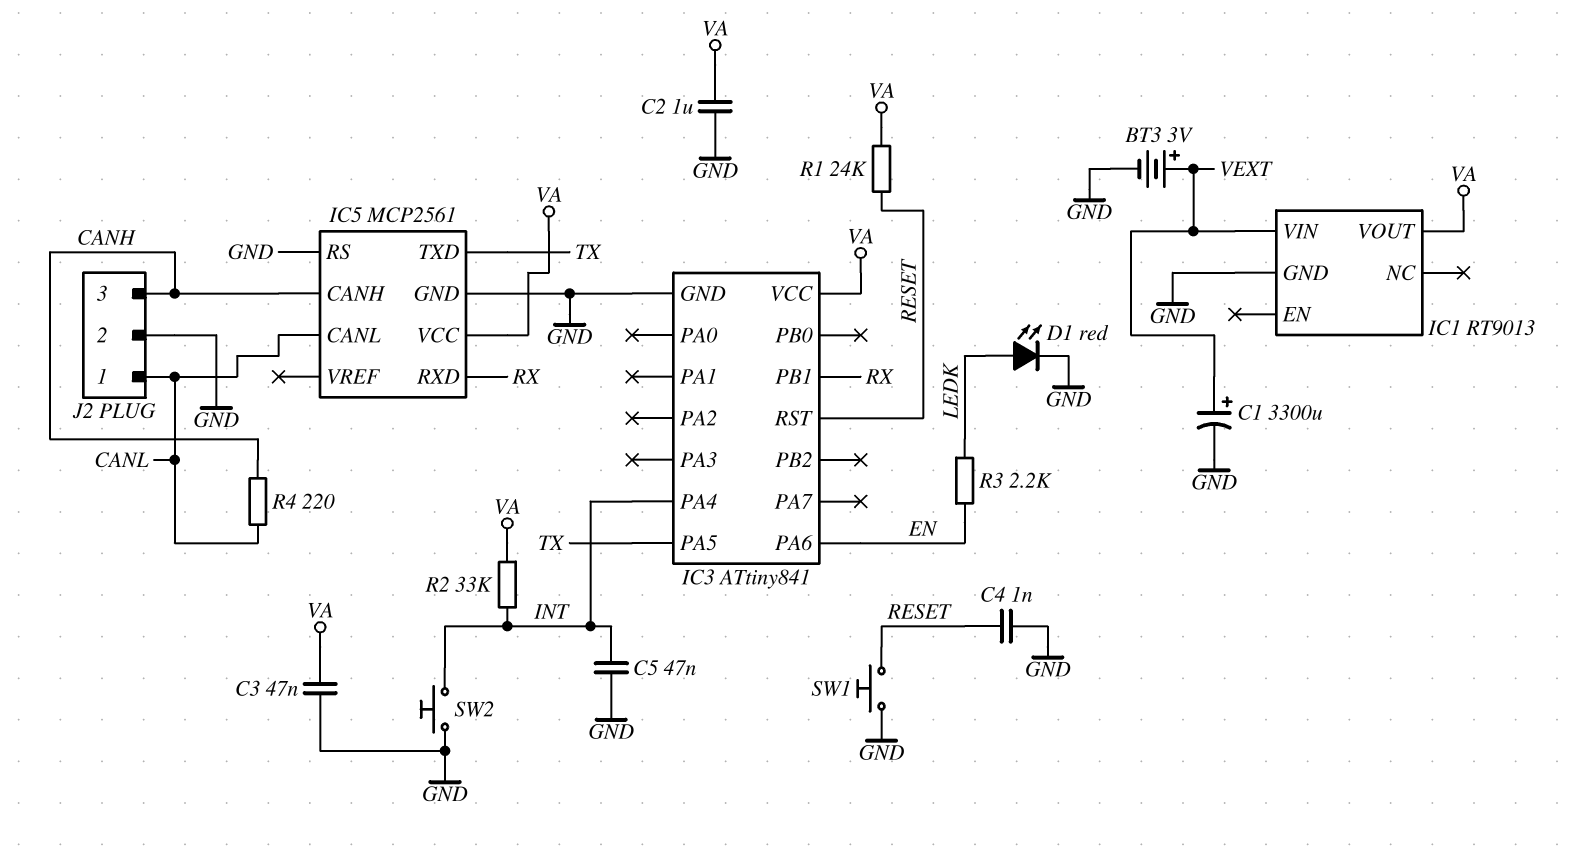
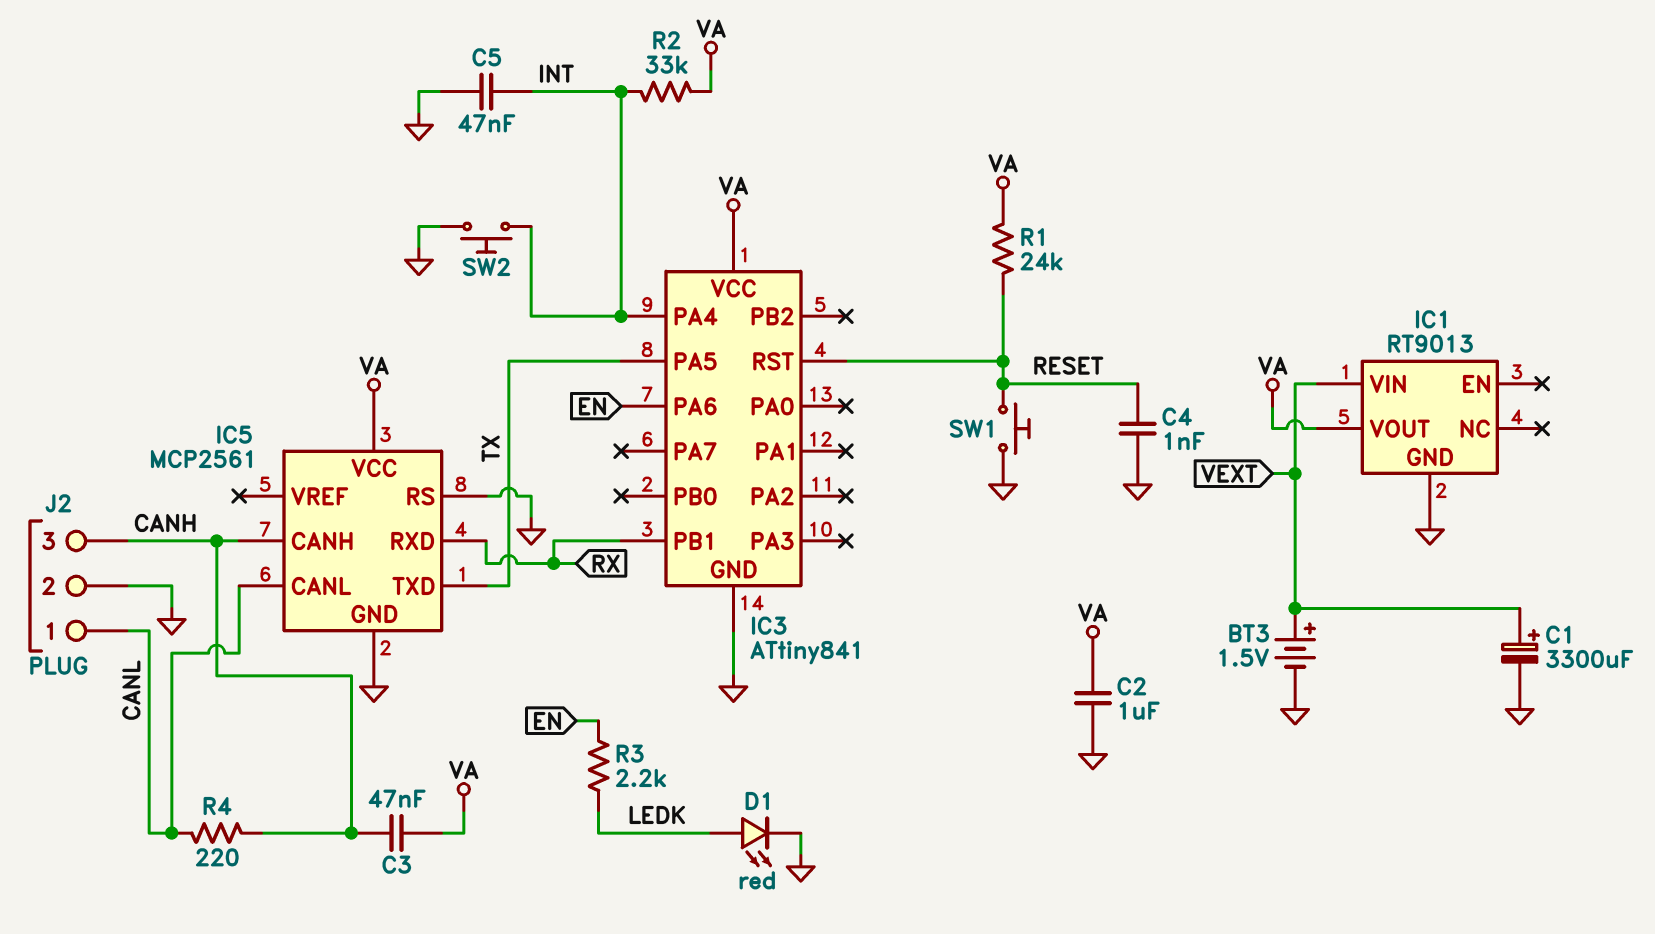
BT3: 3V (plus VEXT, minus GND) -> 1.5V (plus VEXT, minus GND)
C3: 47nF (GND, VA) -> 47nF (CANH, VA)

